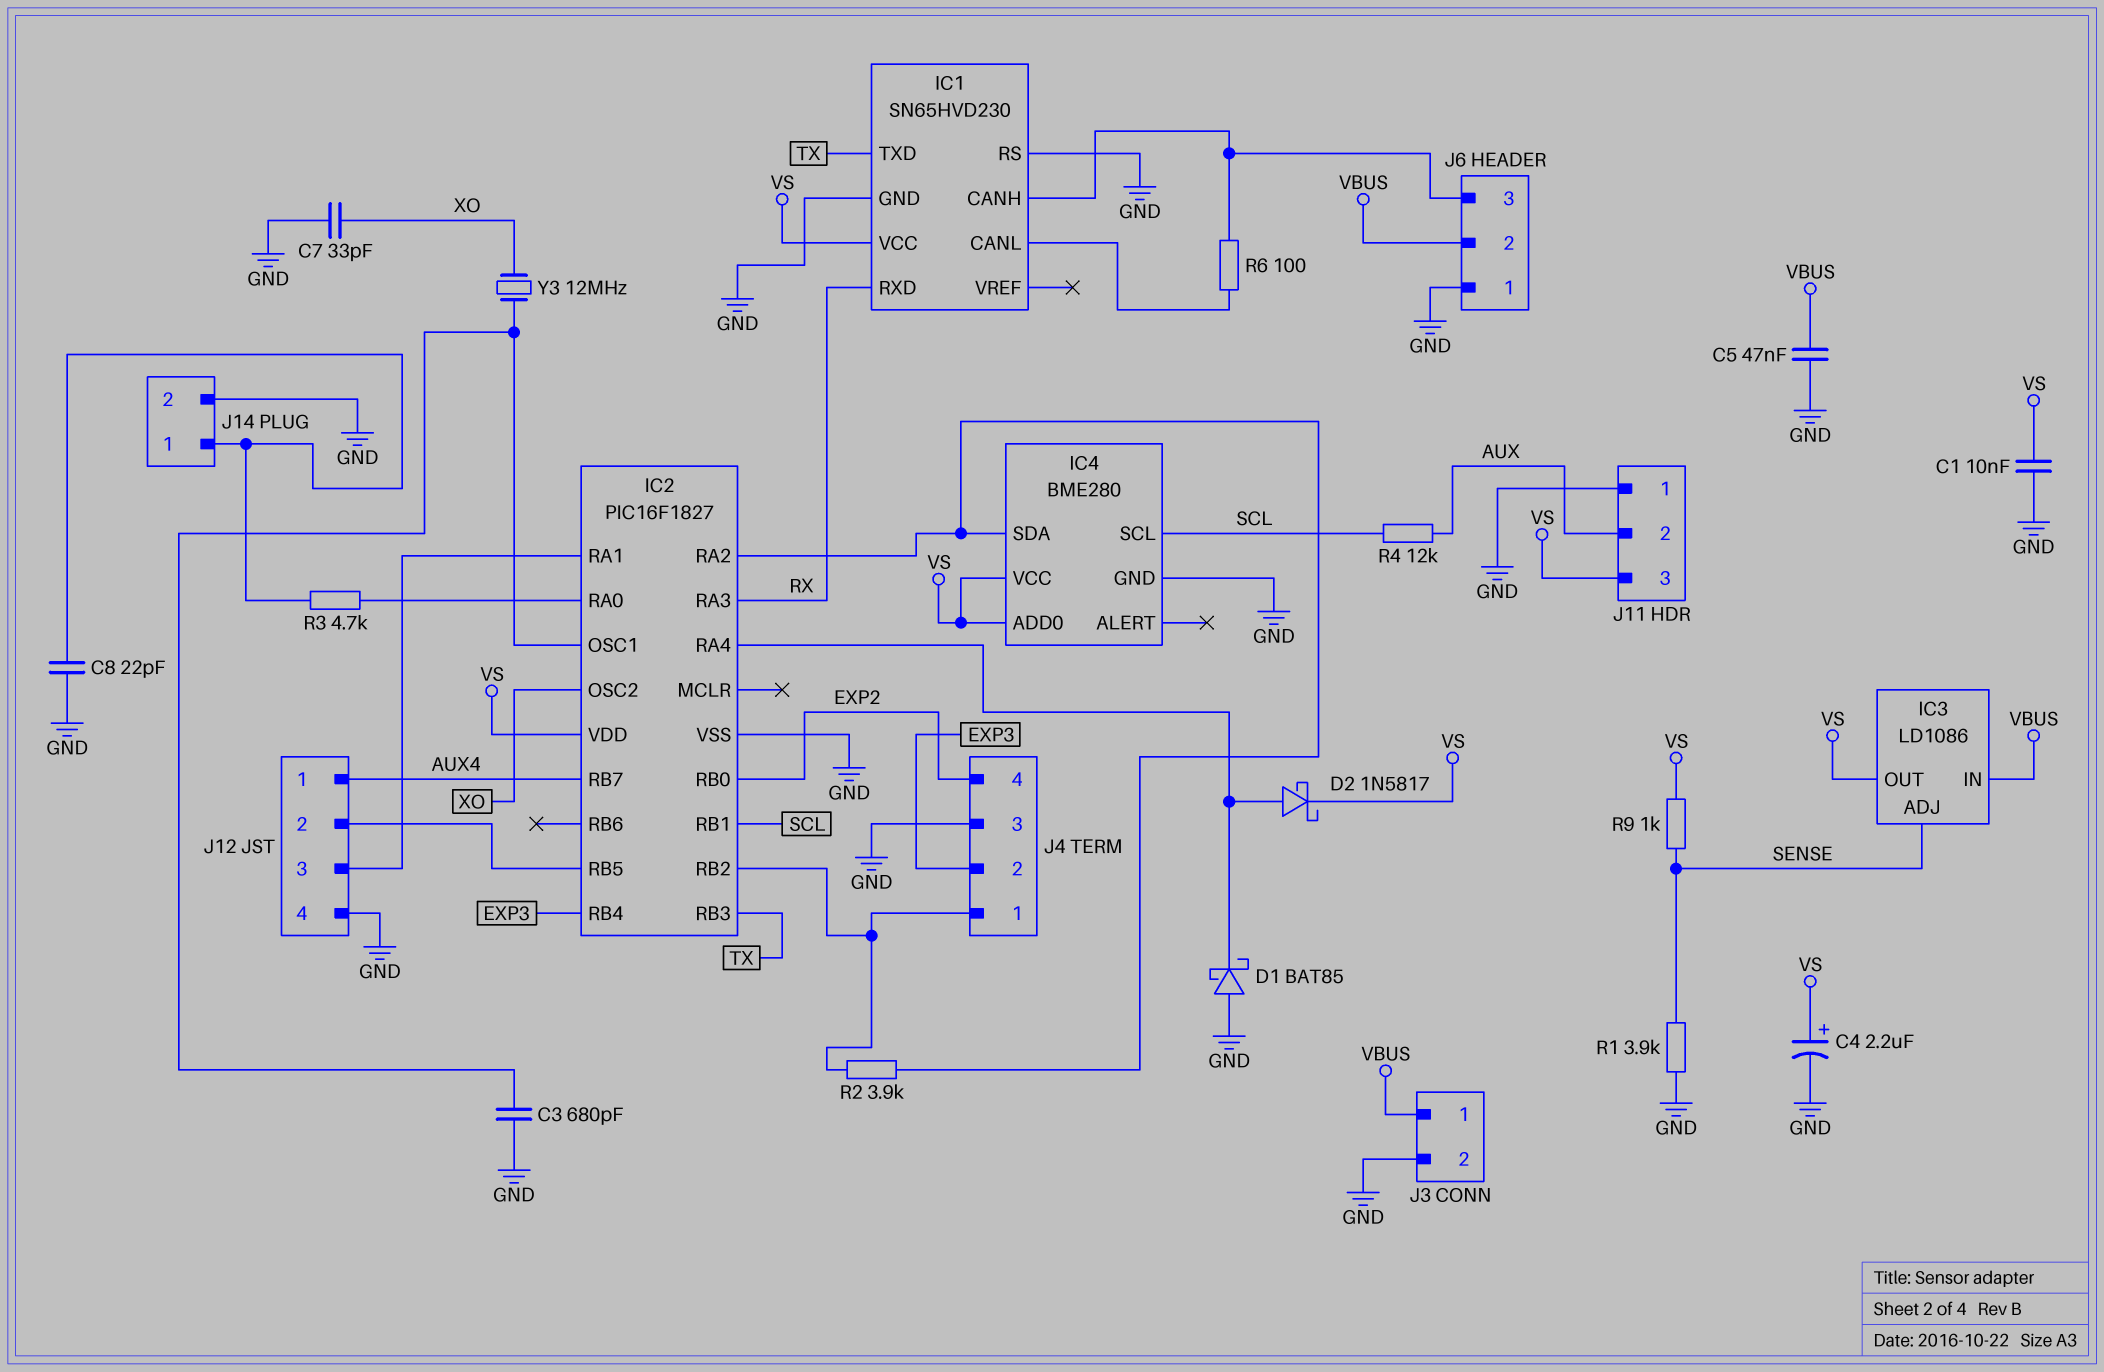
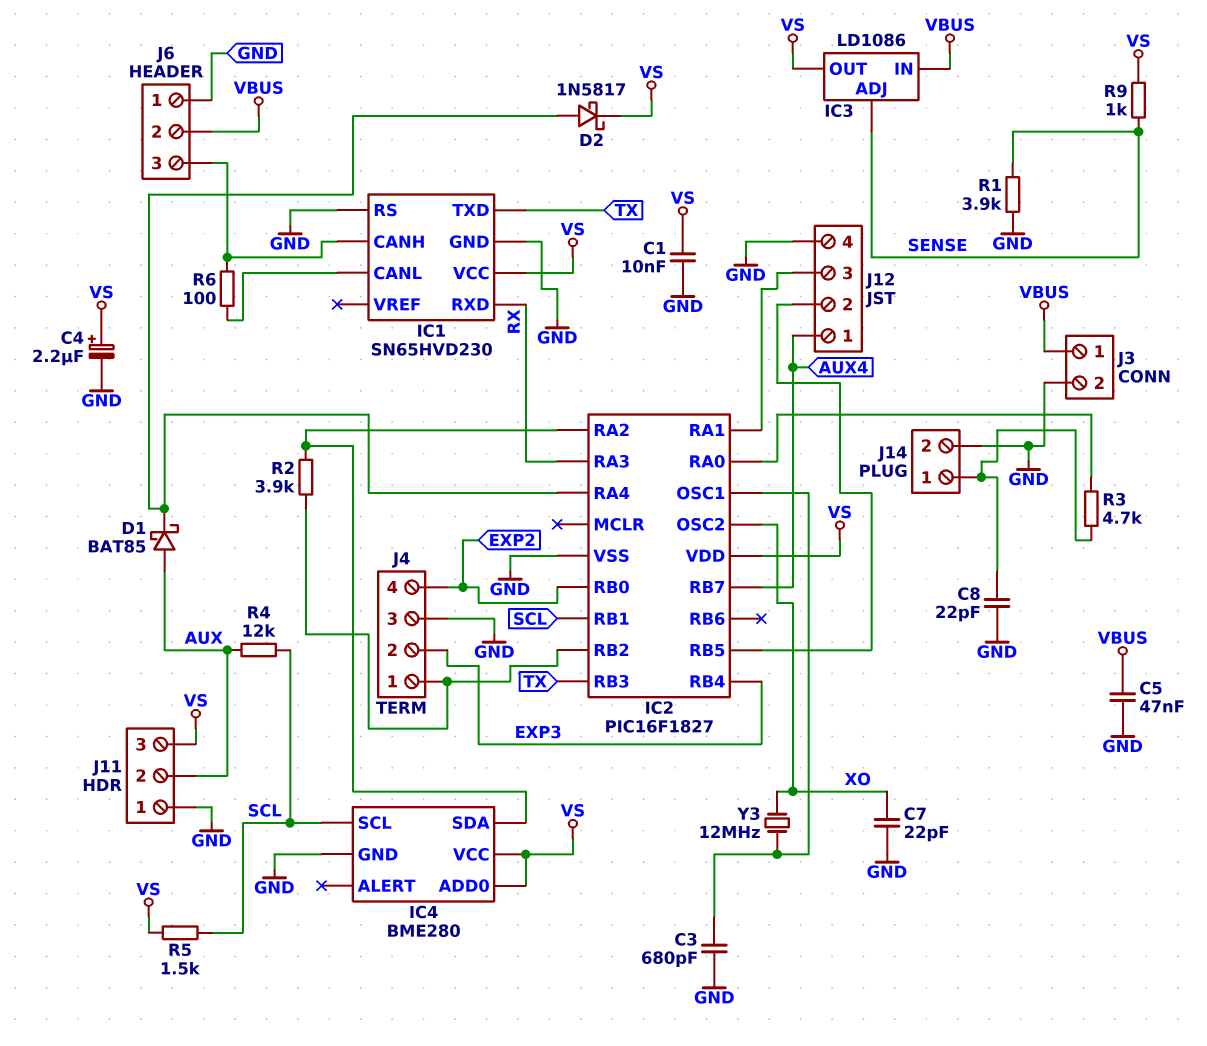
C7: 33pF (GND, XO) -> 22pF (GND, XO)
D1: schottky BAT85 (A GND, K IC2/RA4) -> schottky BAT85 (A AUX, K IC2/RA4)
R5: none -> 1.5k (SCL, VS)

